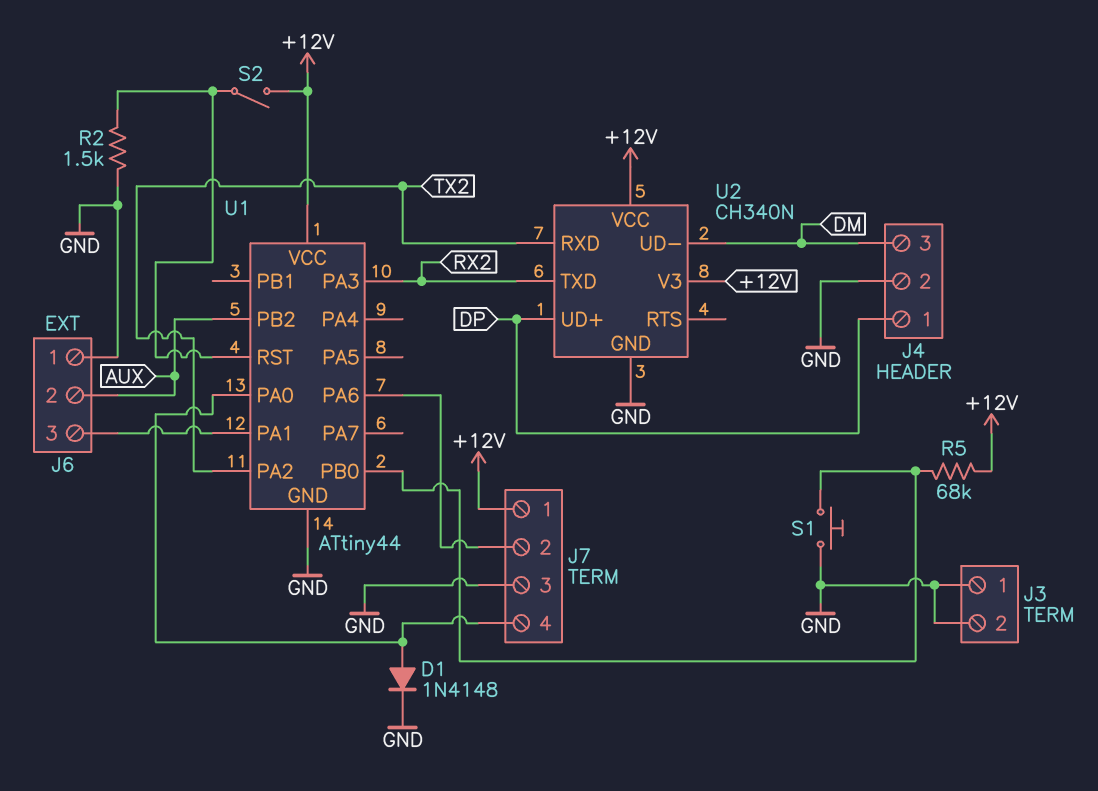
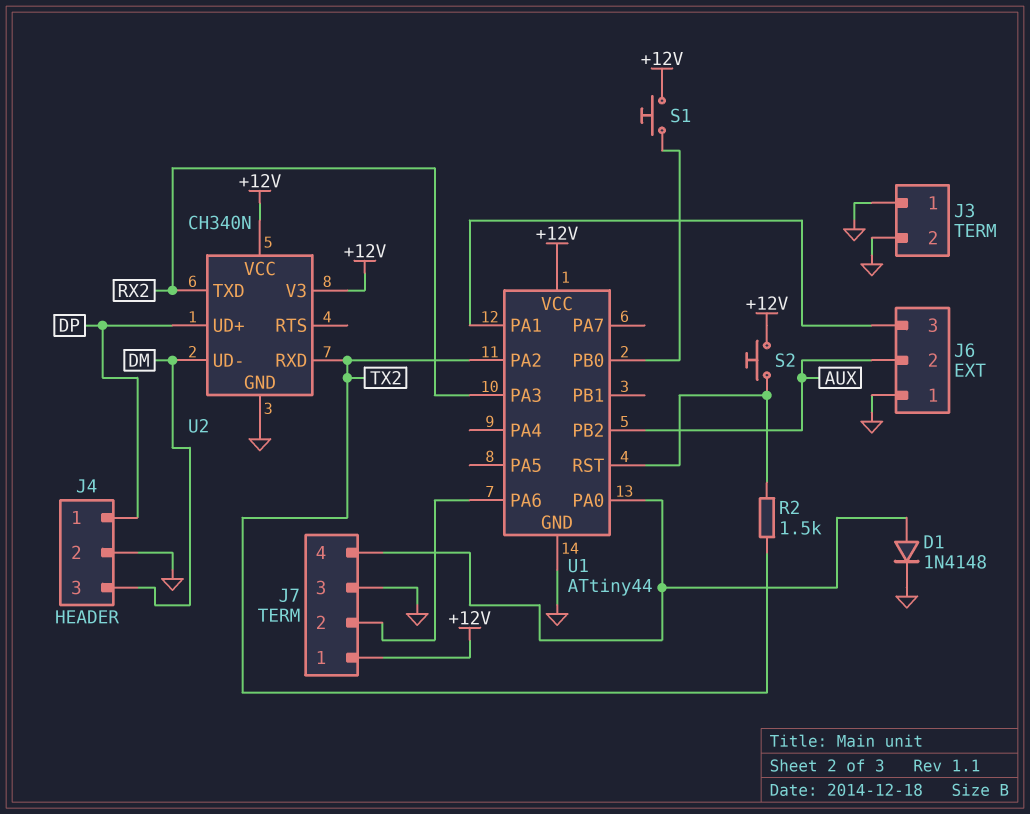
R2: 1.5k (GND, U1/RST) -> 1.5k (TX2, U1/RST)
R5: 68k (+12V, U1/PB0) -> none
S1: button (GND, U1/PB0) -> button (+12V, U1/PB0)
S2: switch (+12V, U1/RST) -> button (+12V, U1/RST)

